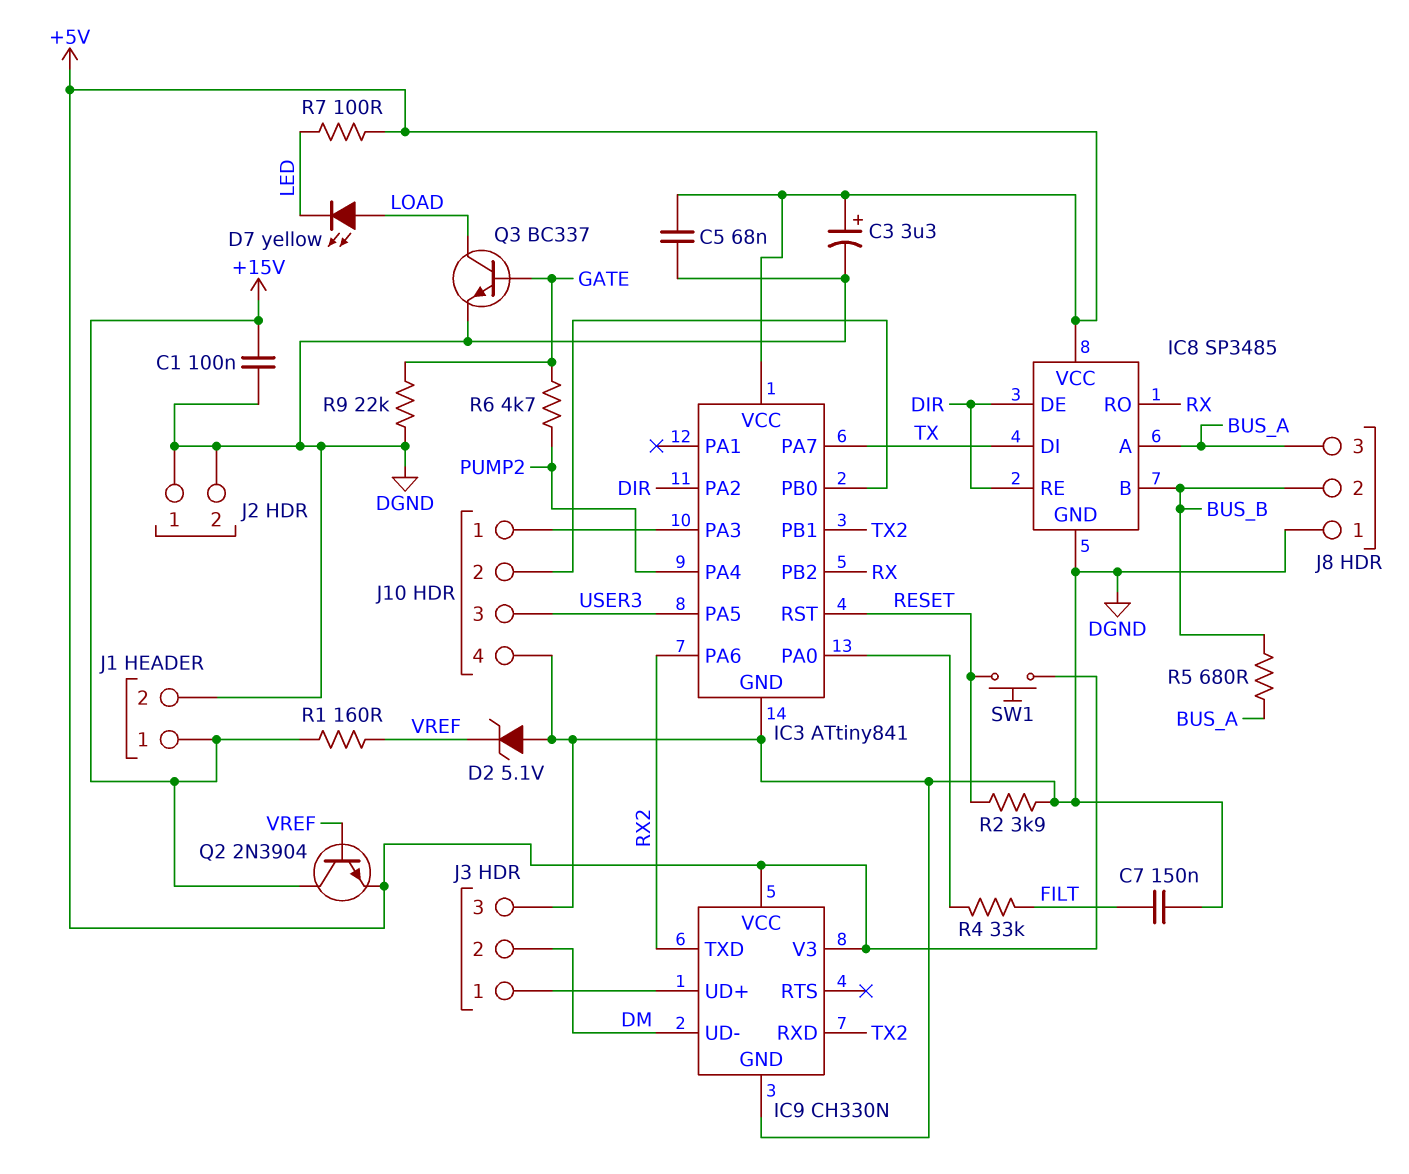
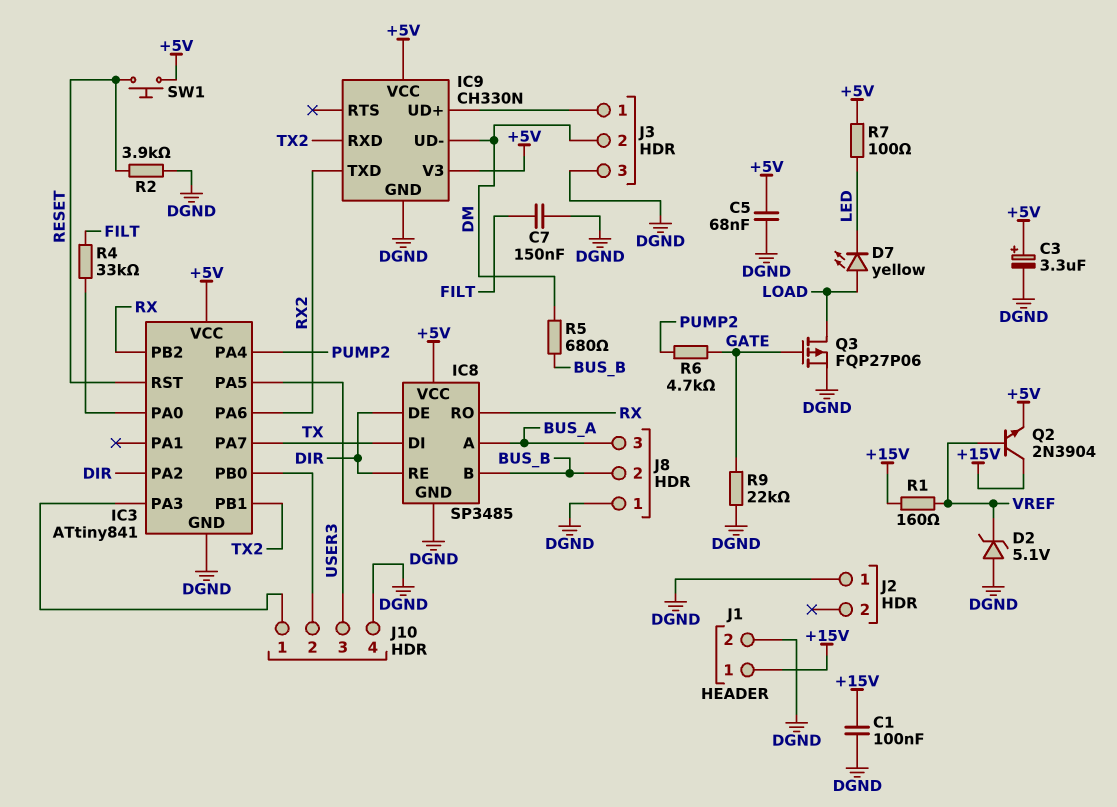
J2 pin 2: DGND -> none
Q3: NPN BC337 (B GATE, C LOAD, E DGND) -> PMOS FQP27P06 (G GATE, D LOAD, S DGND)
R5: 680 (BUS_A, BUS_B) -> 680 (BUS_B, DM)

